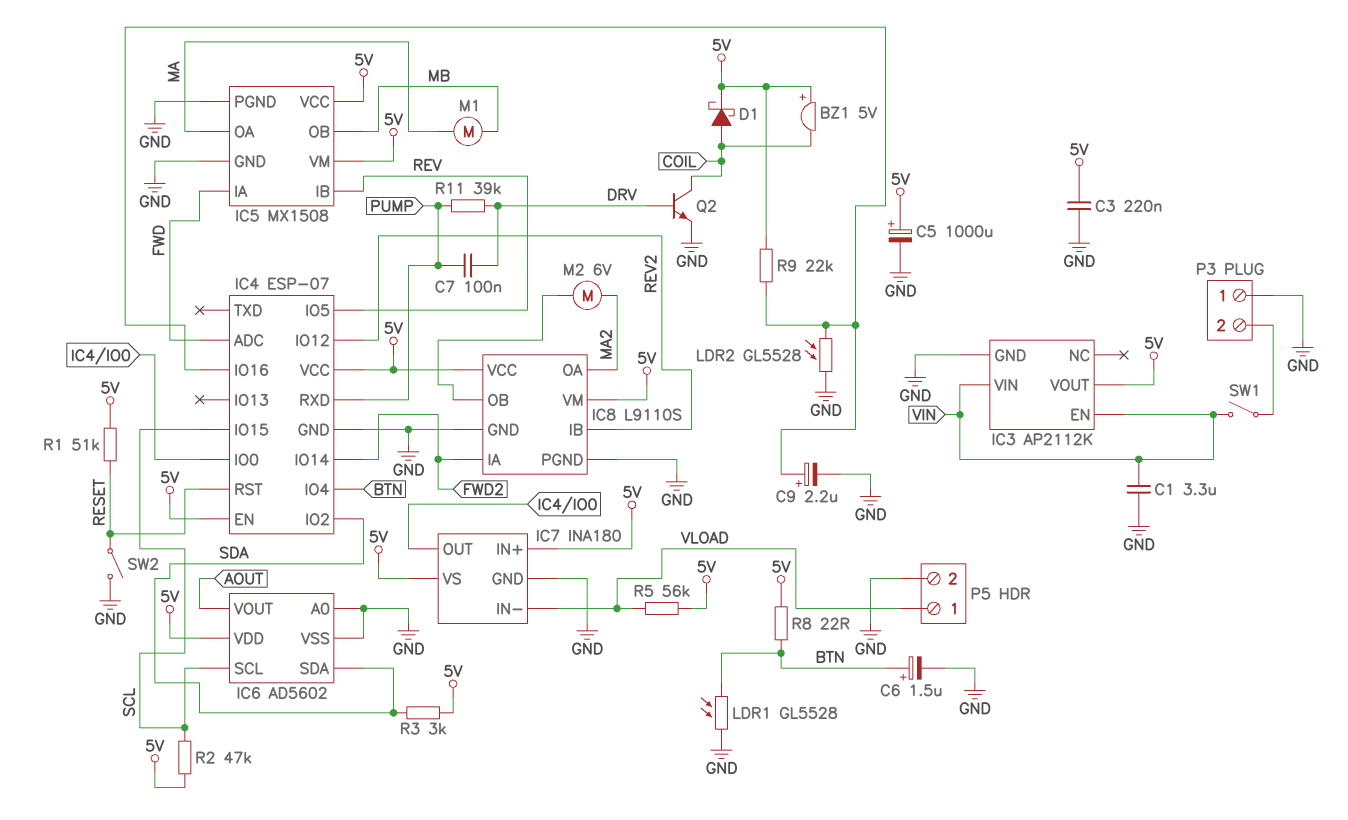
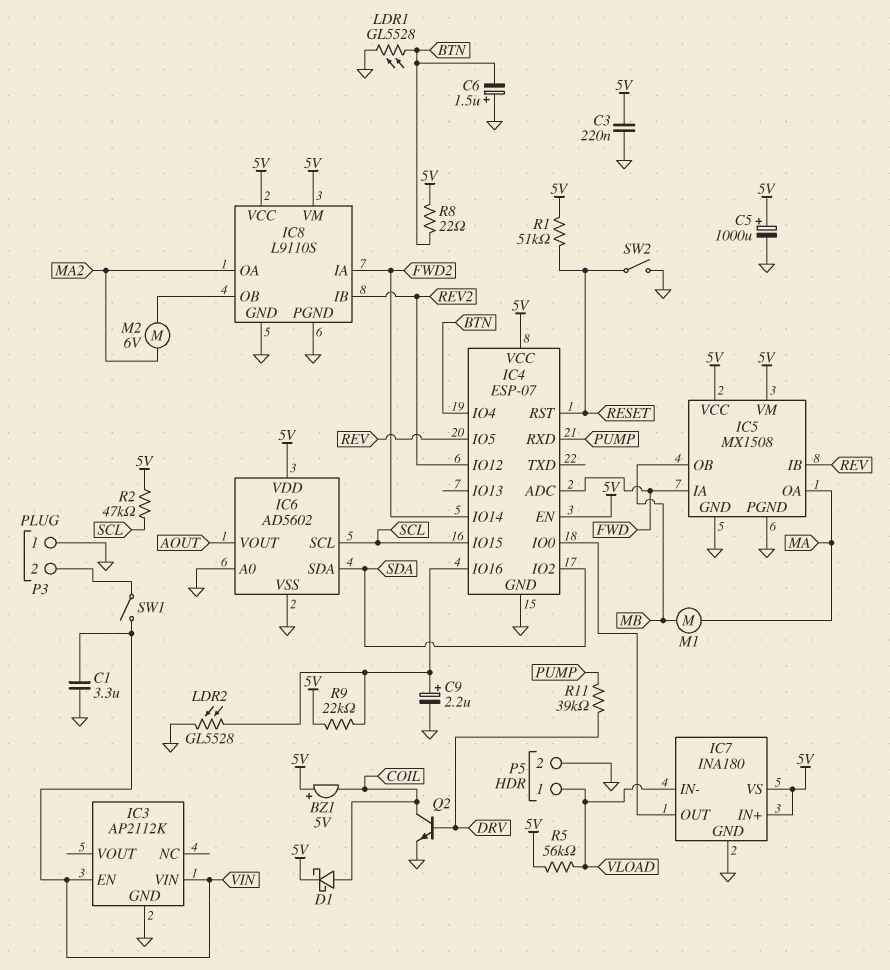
C6: 1.5uF (plus BTN, minus GND) -> 1.5uF (plus GND, minus BTN)
C7: 100nF (DRV, PUMP) -> none
IC3 pin VOUT: 5V -> none
R3: 3k (5V, SDA) -> none

